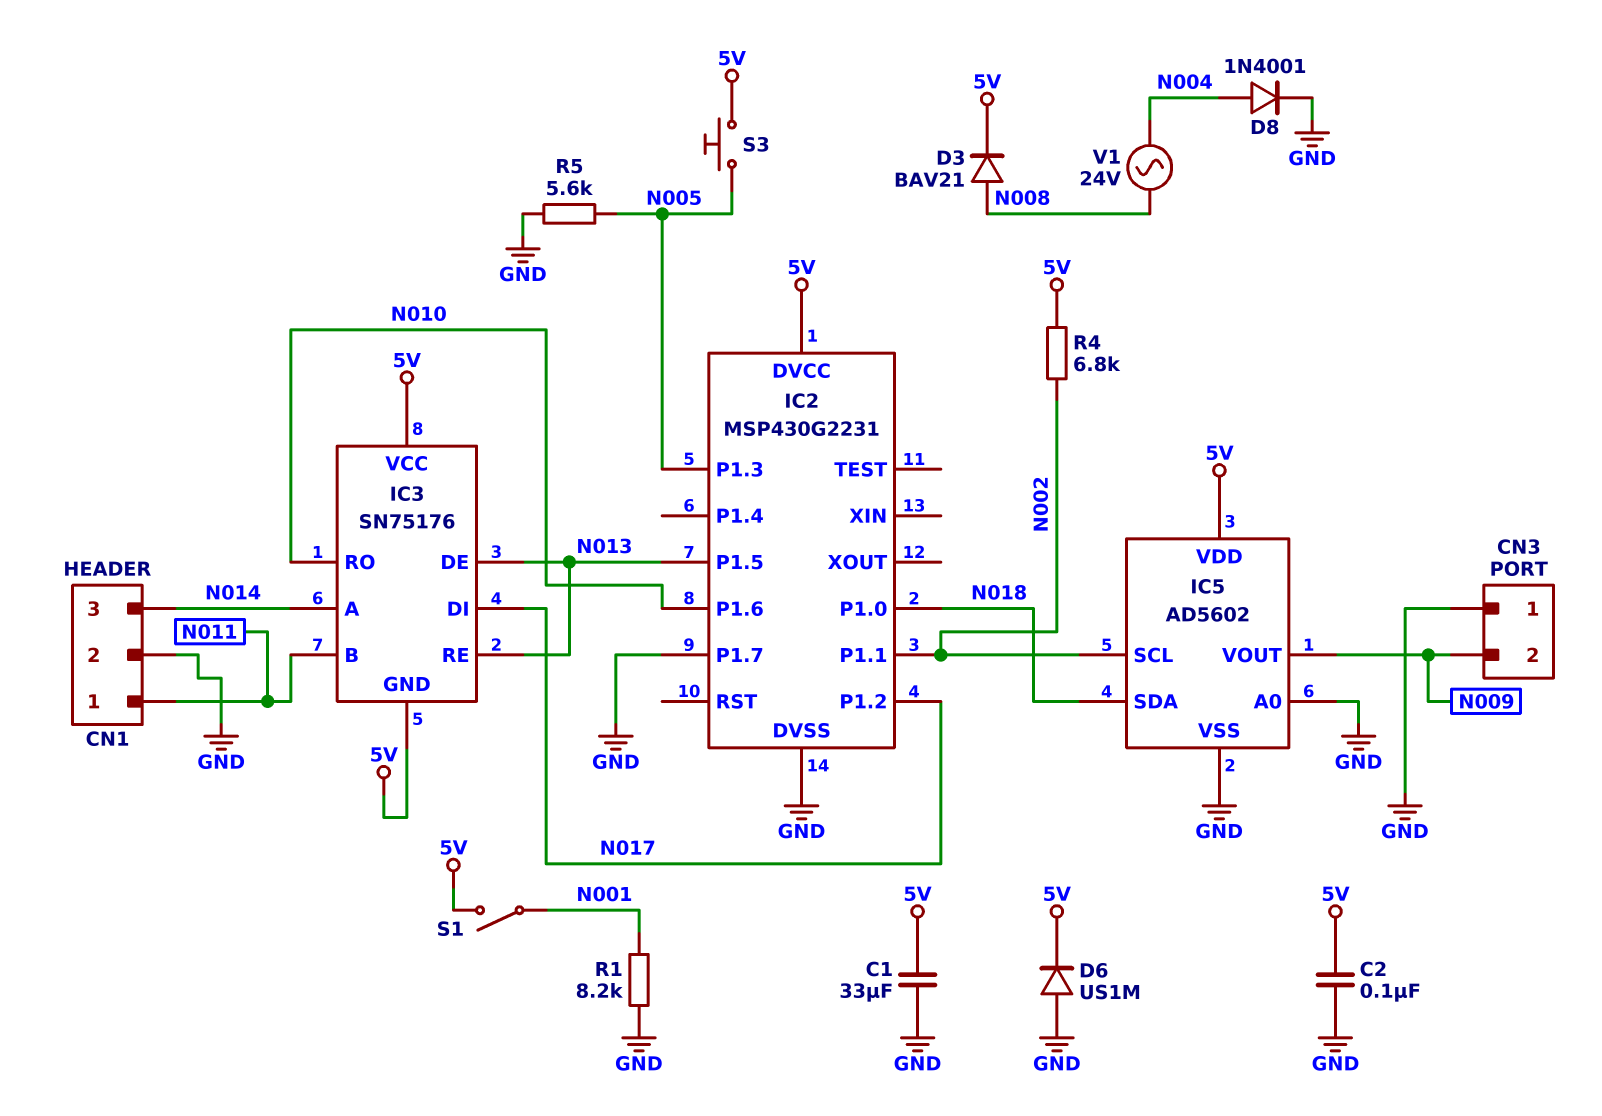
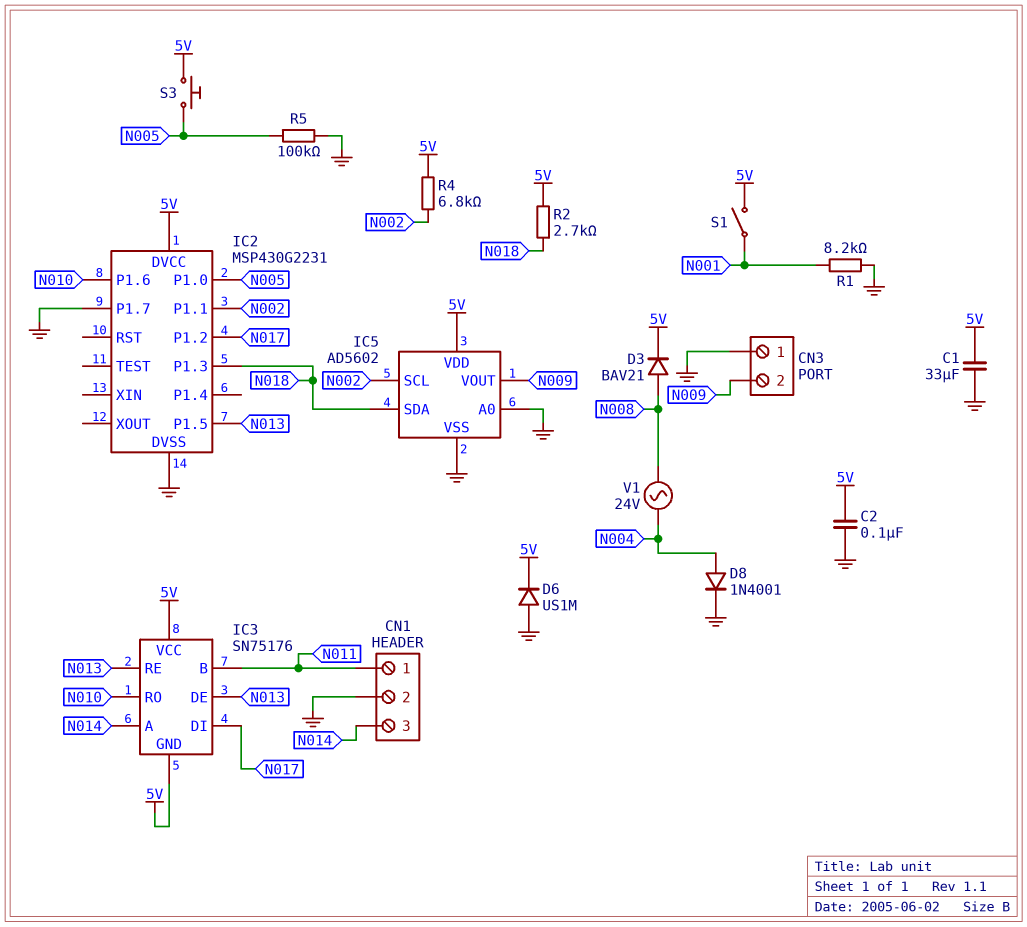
IC2 pin P1.0: N018 -> N005
IC2 pin P1.3: N005 -> N018
R2: none -> 2.7k (5V, N018)
R5: 5.6k (GND, N005) -> 100k (GND, N005)

